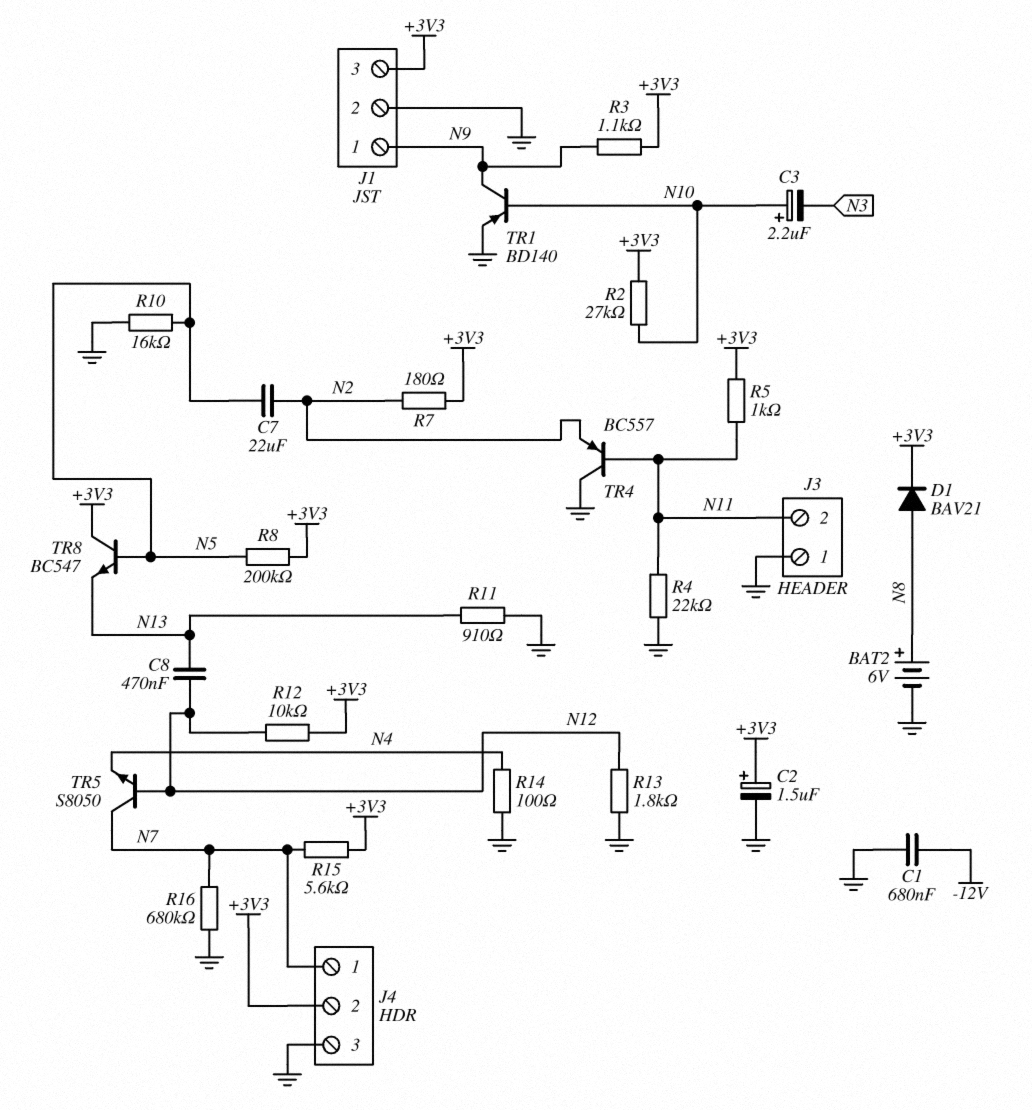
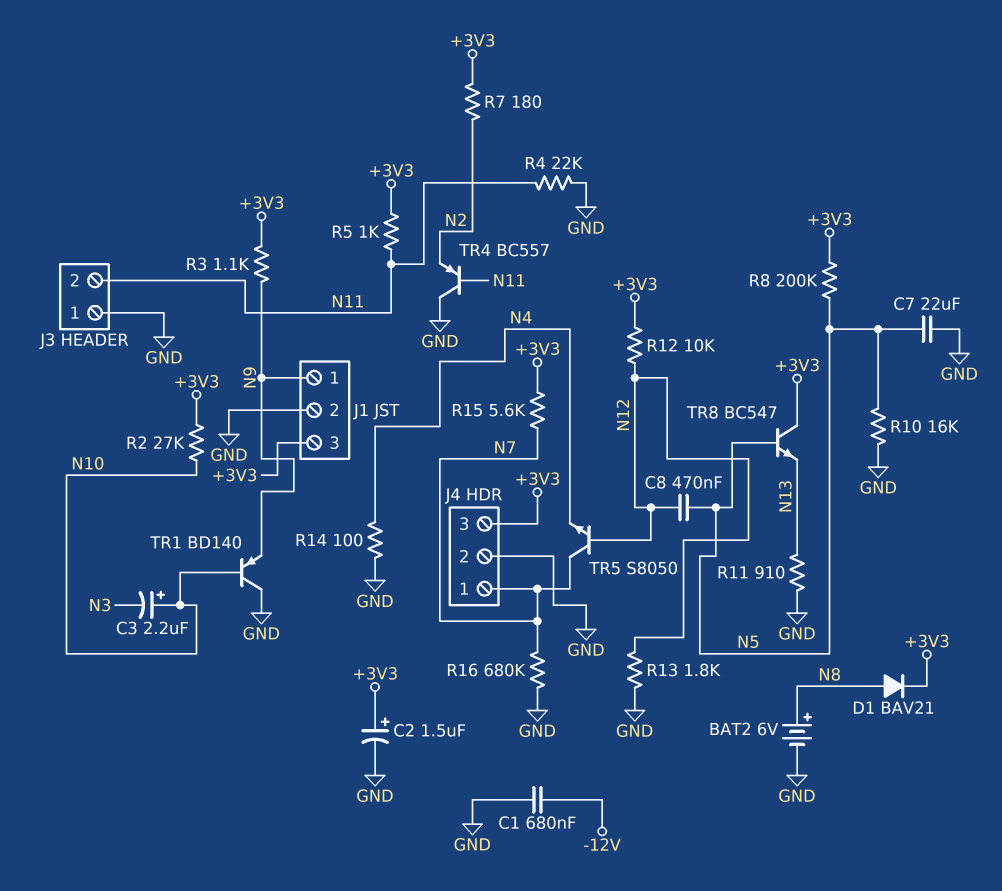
C7: 22uF (N2, N5) -> 22uF (GND, N5)
C8: 470nF (N12, N13) -> 470nF (N5, N12)
J4 pin 2: +3V3 -> GND
J4 pin 3: GND -> +3V3
TR1: PNP BD140 (B N10, C N9, E GND) -> PNP BD140 (B N10, C GND, E N9)

